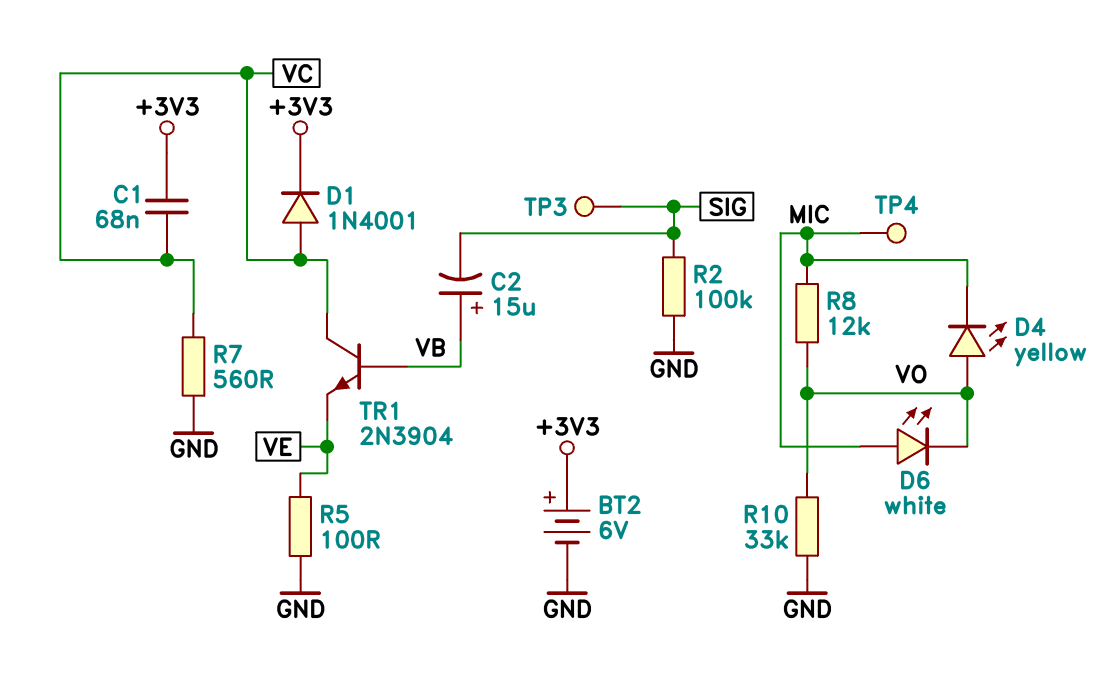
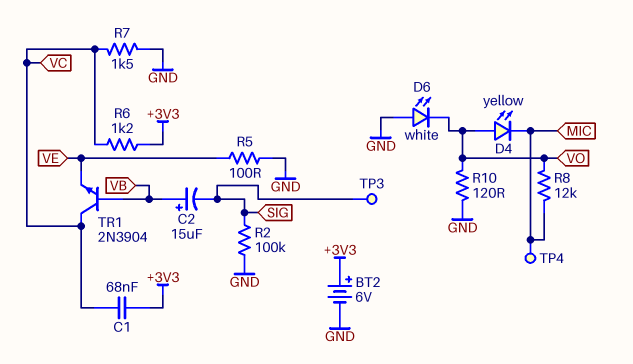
D1: diode 1N4001 (A VC, K +3V3) -> none
D6: LED white (A MIC, K VO) -> LED white (A GND, K VO)
R6: none -> 1.2k (+3V3, VC)
R7: 560 (GND, VC) -> 1.5k (GND, VC)
R10: 33k (GND, VO) -> 120 (GND, VO)

